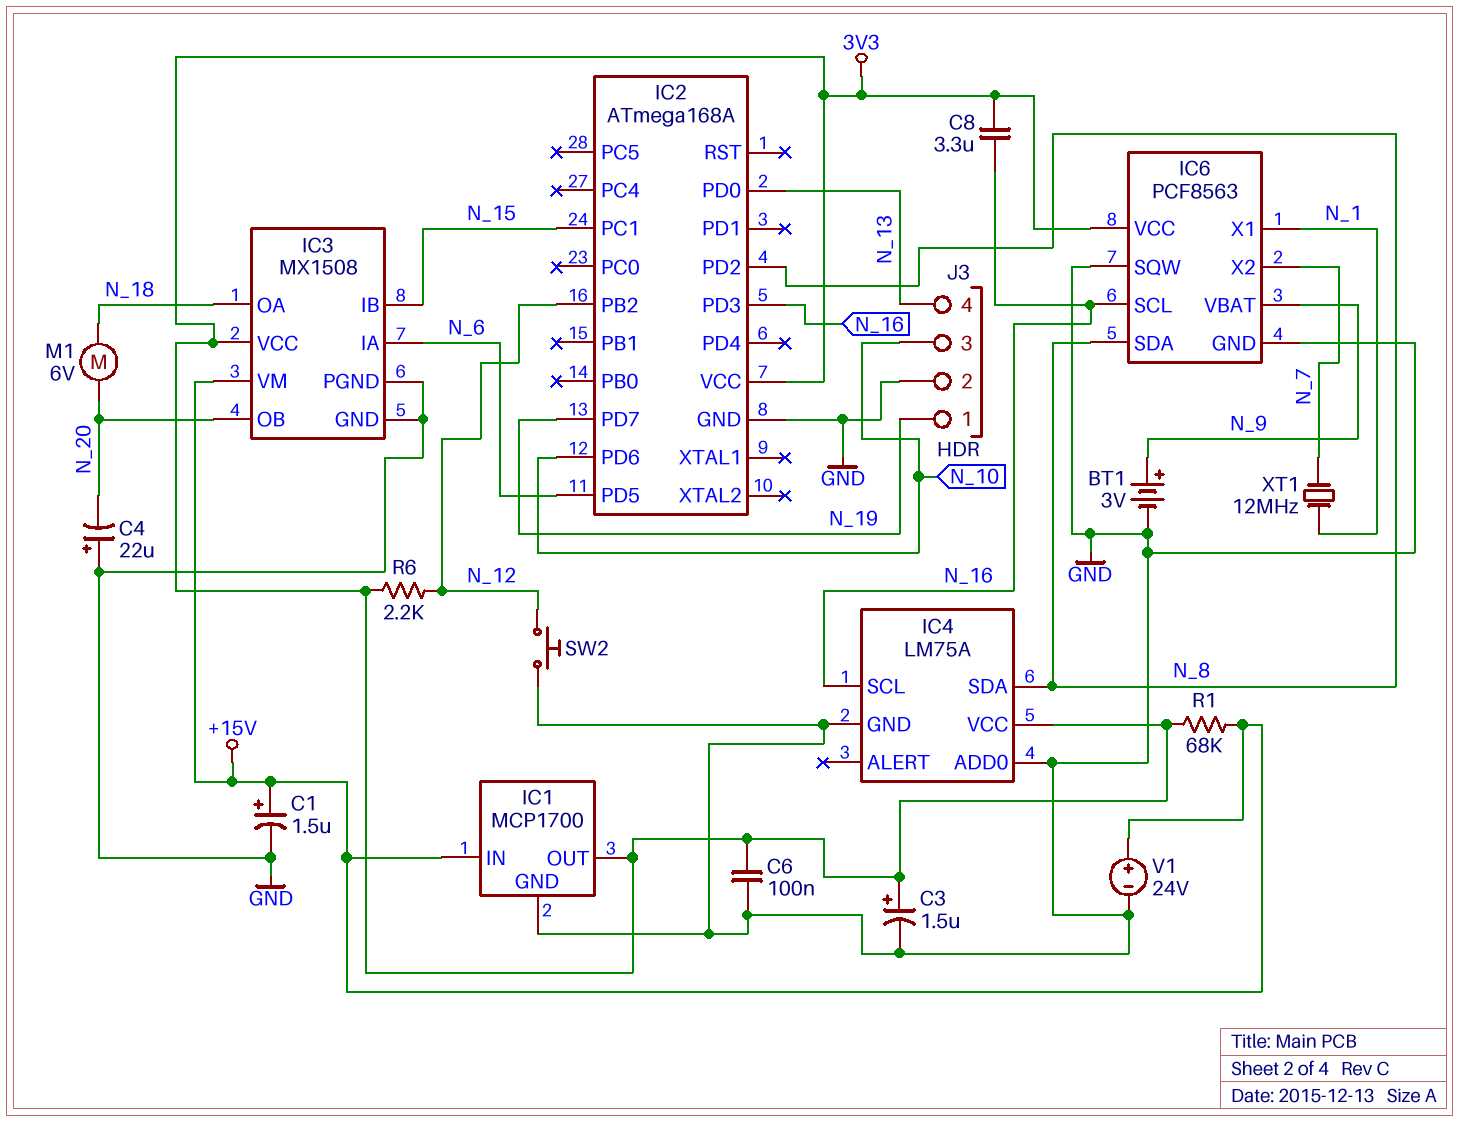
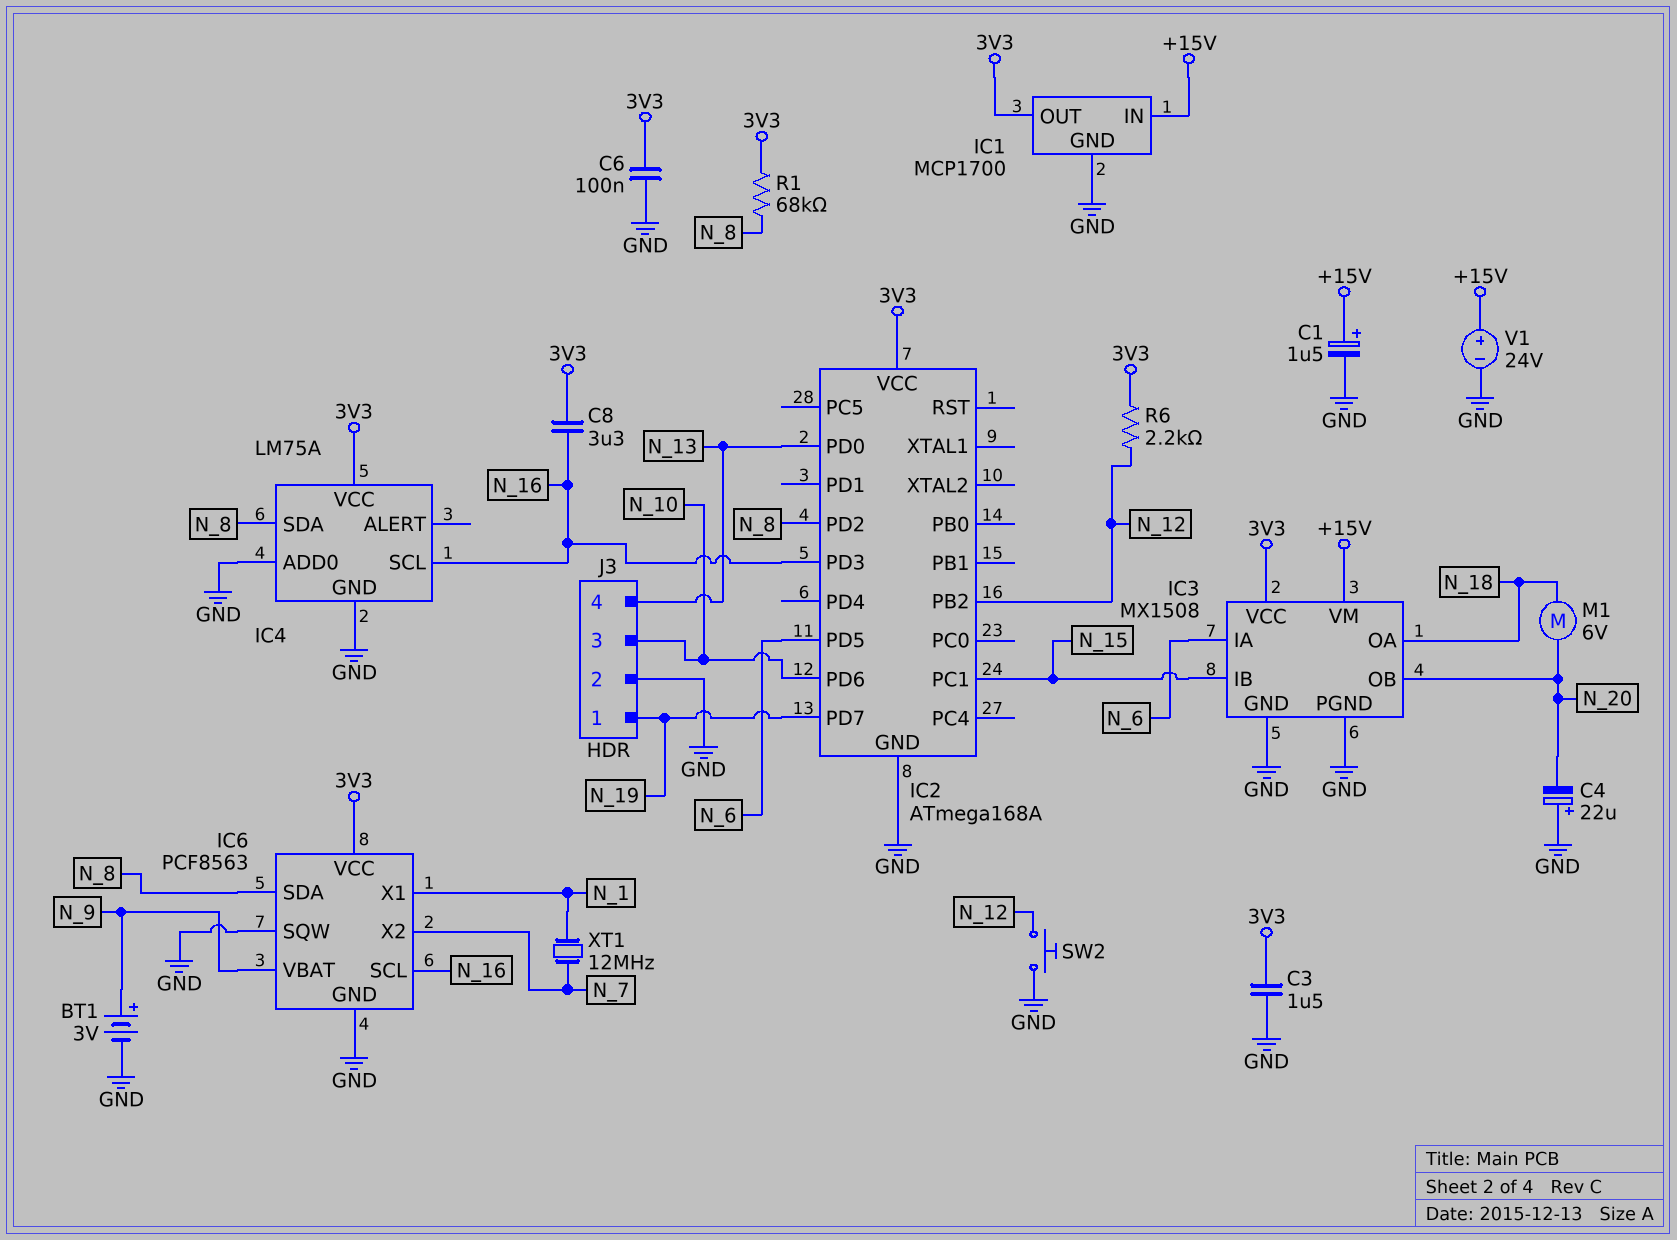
C3: 1.5uF (plus 3V3, minus GND) -> 1.5uF (3V3, GND)
R1: 68k (+15V, 3V3) -> 68k (3V3, N_8)

